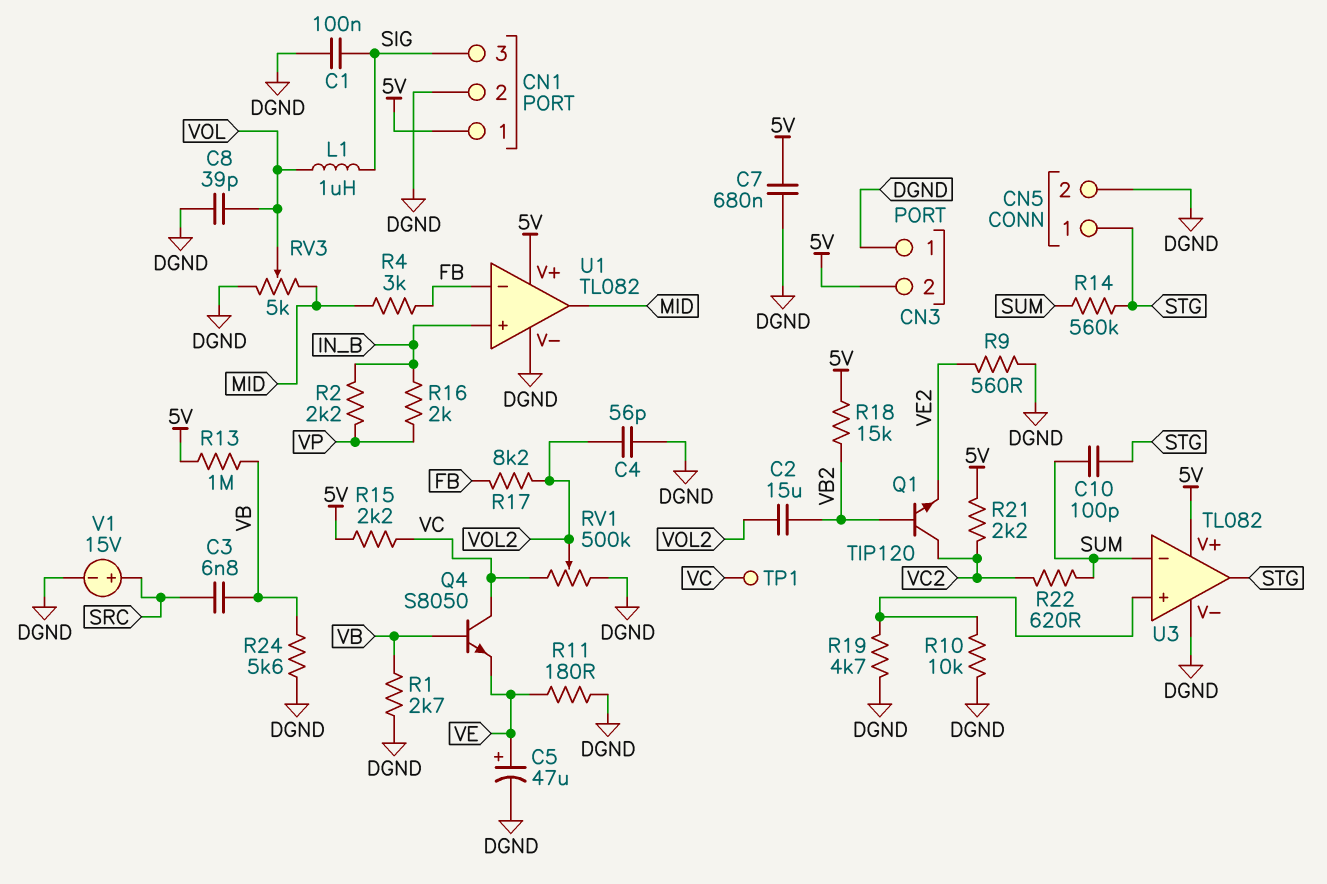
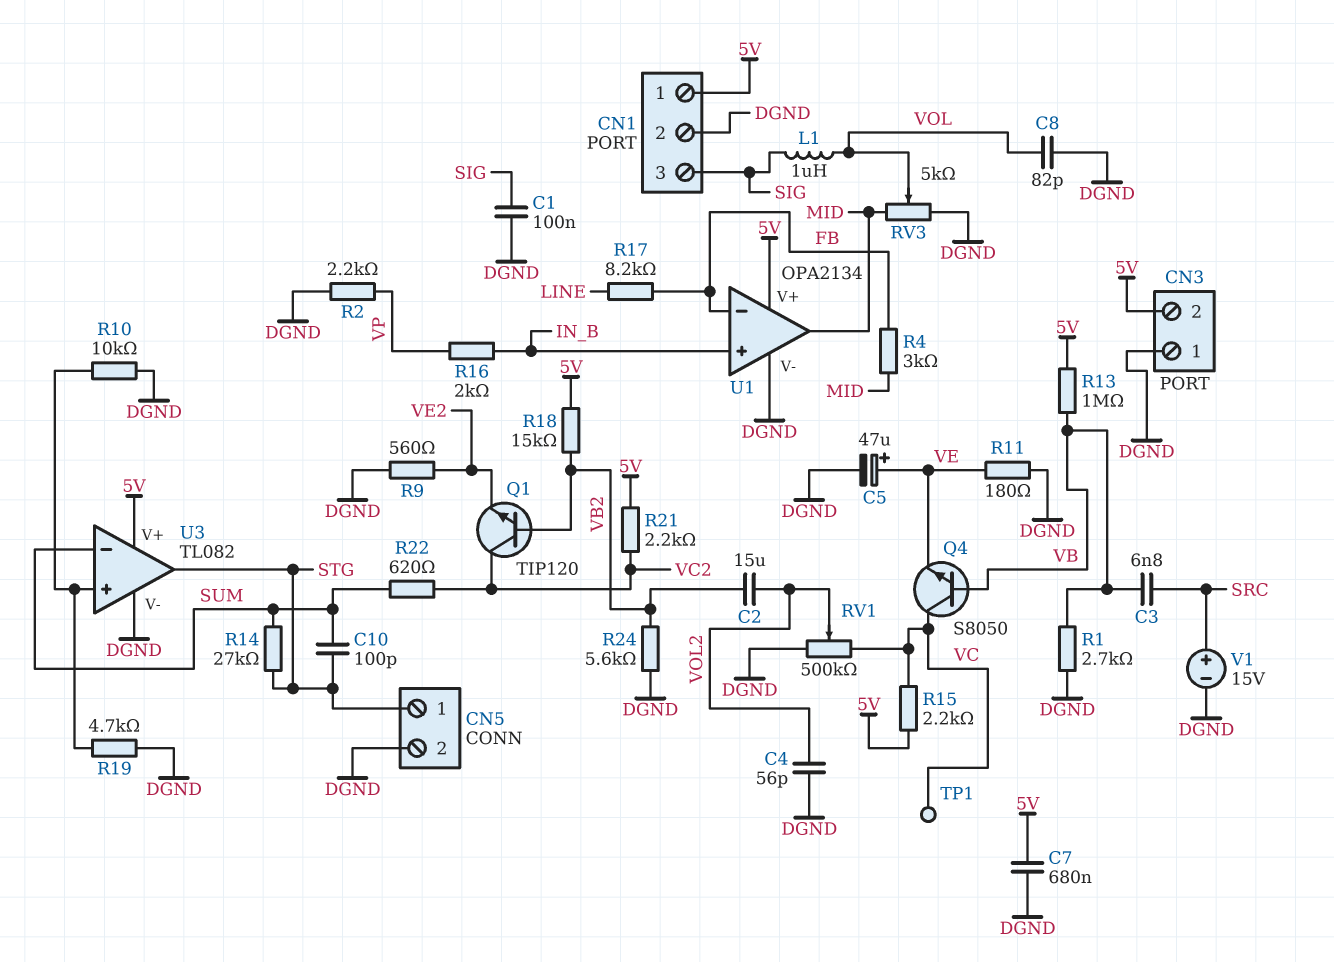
C8: 39pF (DGND, VOL) -> 82pF (DGND, VOL)
R2: 2.2k (IN_B, VP) -> 2.2k (DGND, VP)
R14: 560k (STG, SUM) -> 27k (STG, SUM)
R17: 8.2k (FB, VOL2) -> 8.2k (FB, LINE)
R24: 5.6k (DGND, VB) -> 5.6k (DGND, VB2)
U1: TL082 -> OPA2134

